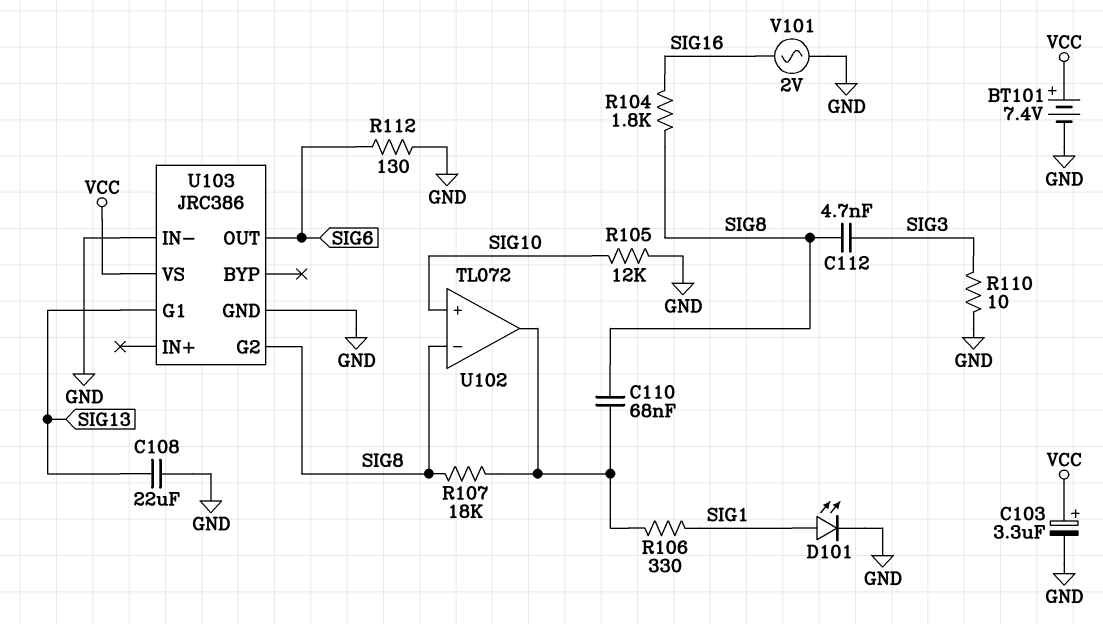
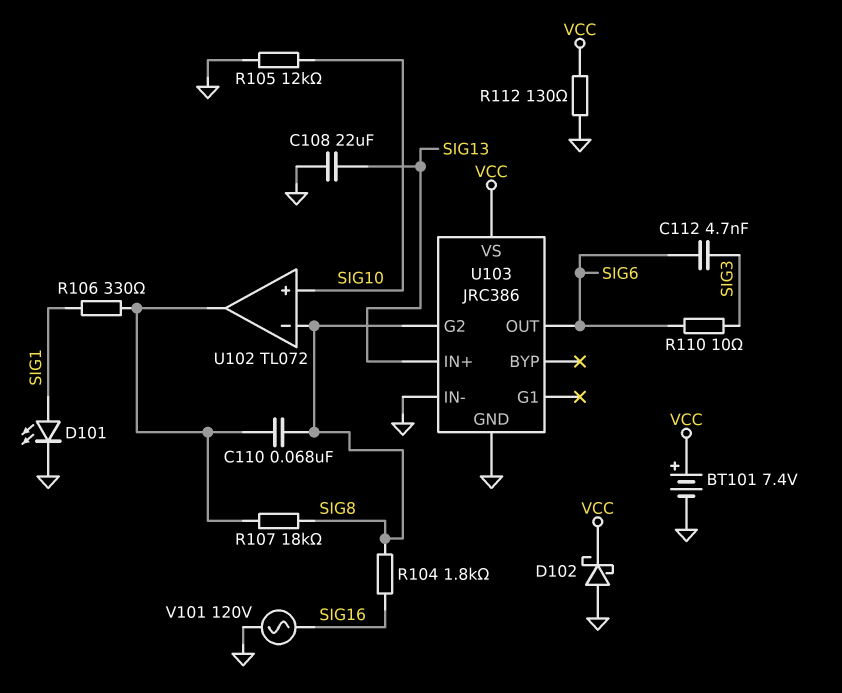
C103: 3.3uF (plus VCC, minus GND) -> none
C112: 4.7nF (SIG3, SIG8) -> 4.7nF (SIG3, SIG6)
D102: none -> schottky (A GND, K VCC)
R110: 10 (GND, SIG3) -> 10 (SIG3, SIG6)
R112: 130 (GND, SIG6) -> 130 (GND, VCC)
U103 pin G1: SIG13 -> none
U103 pin IN+: none -> SIG13
V101: AC 2V (GND, SIG16) -> AC 120V (GND, SIG16)

